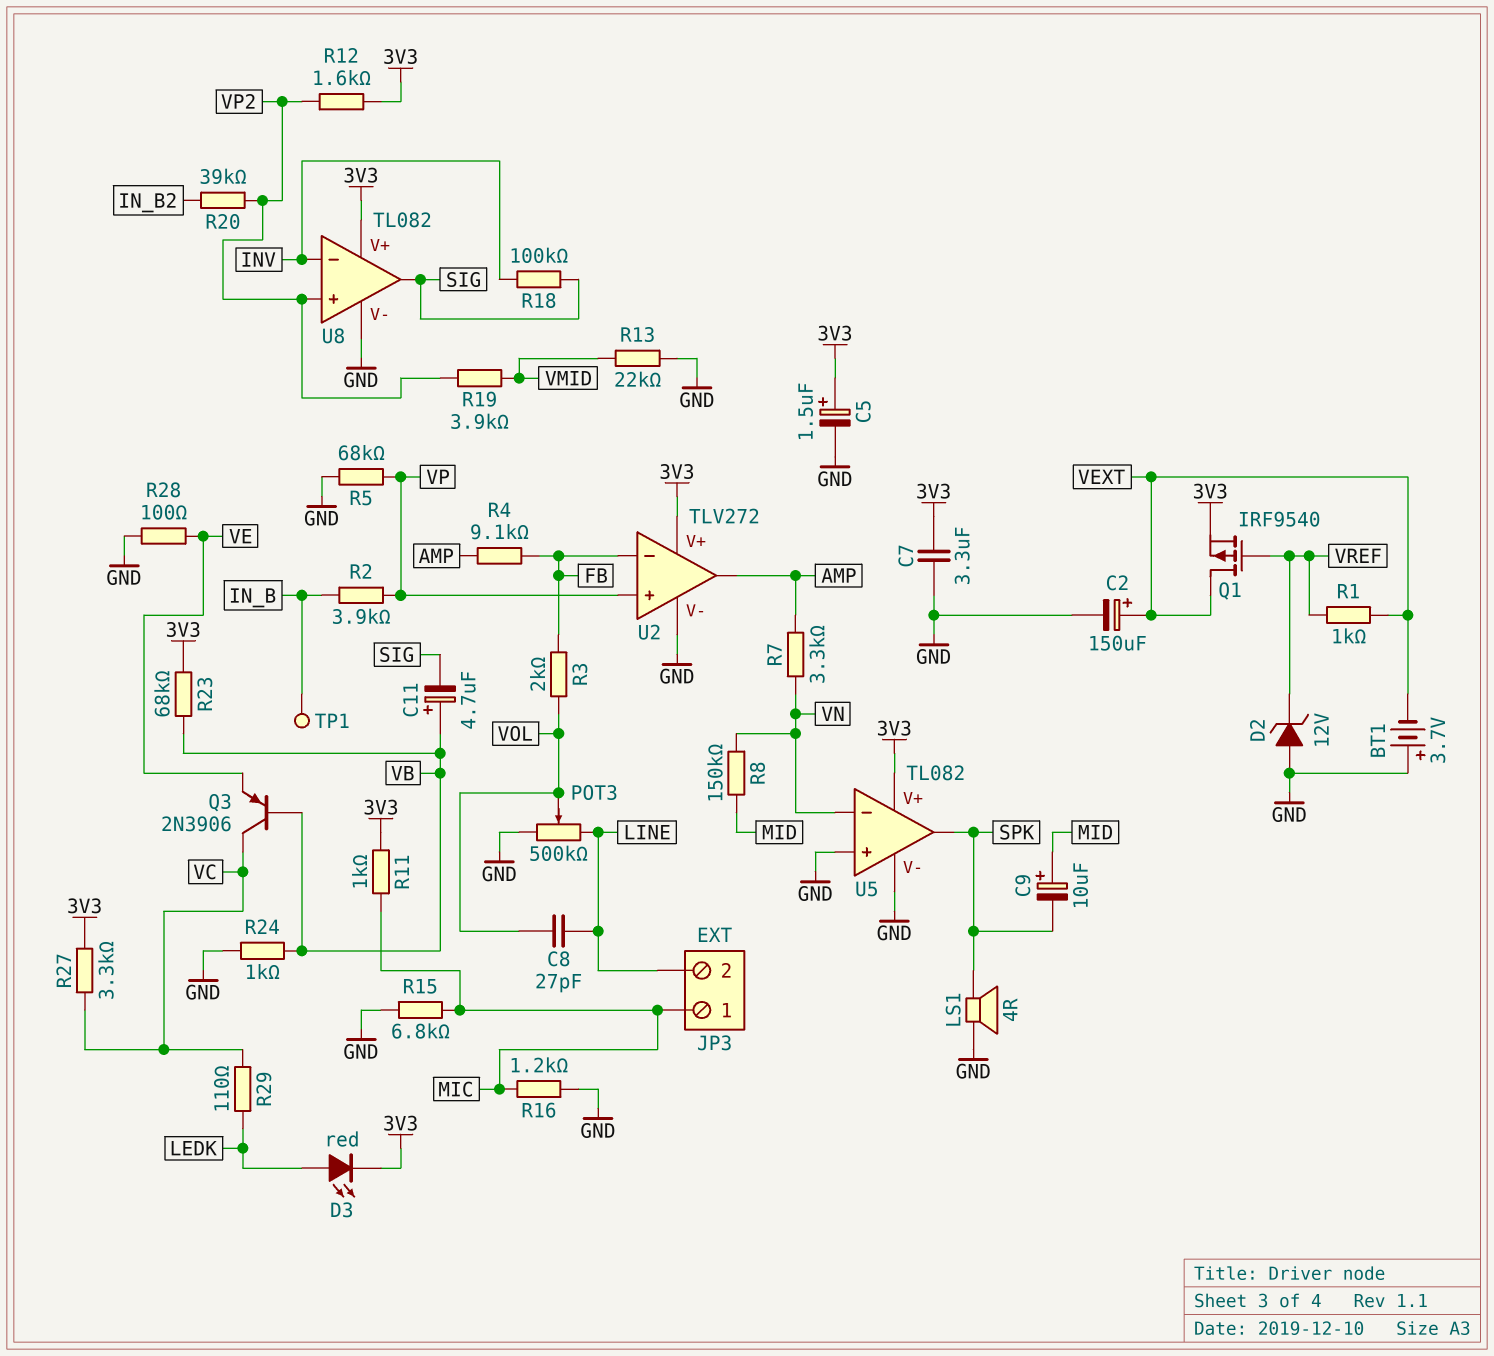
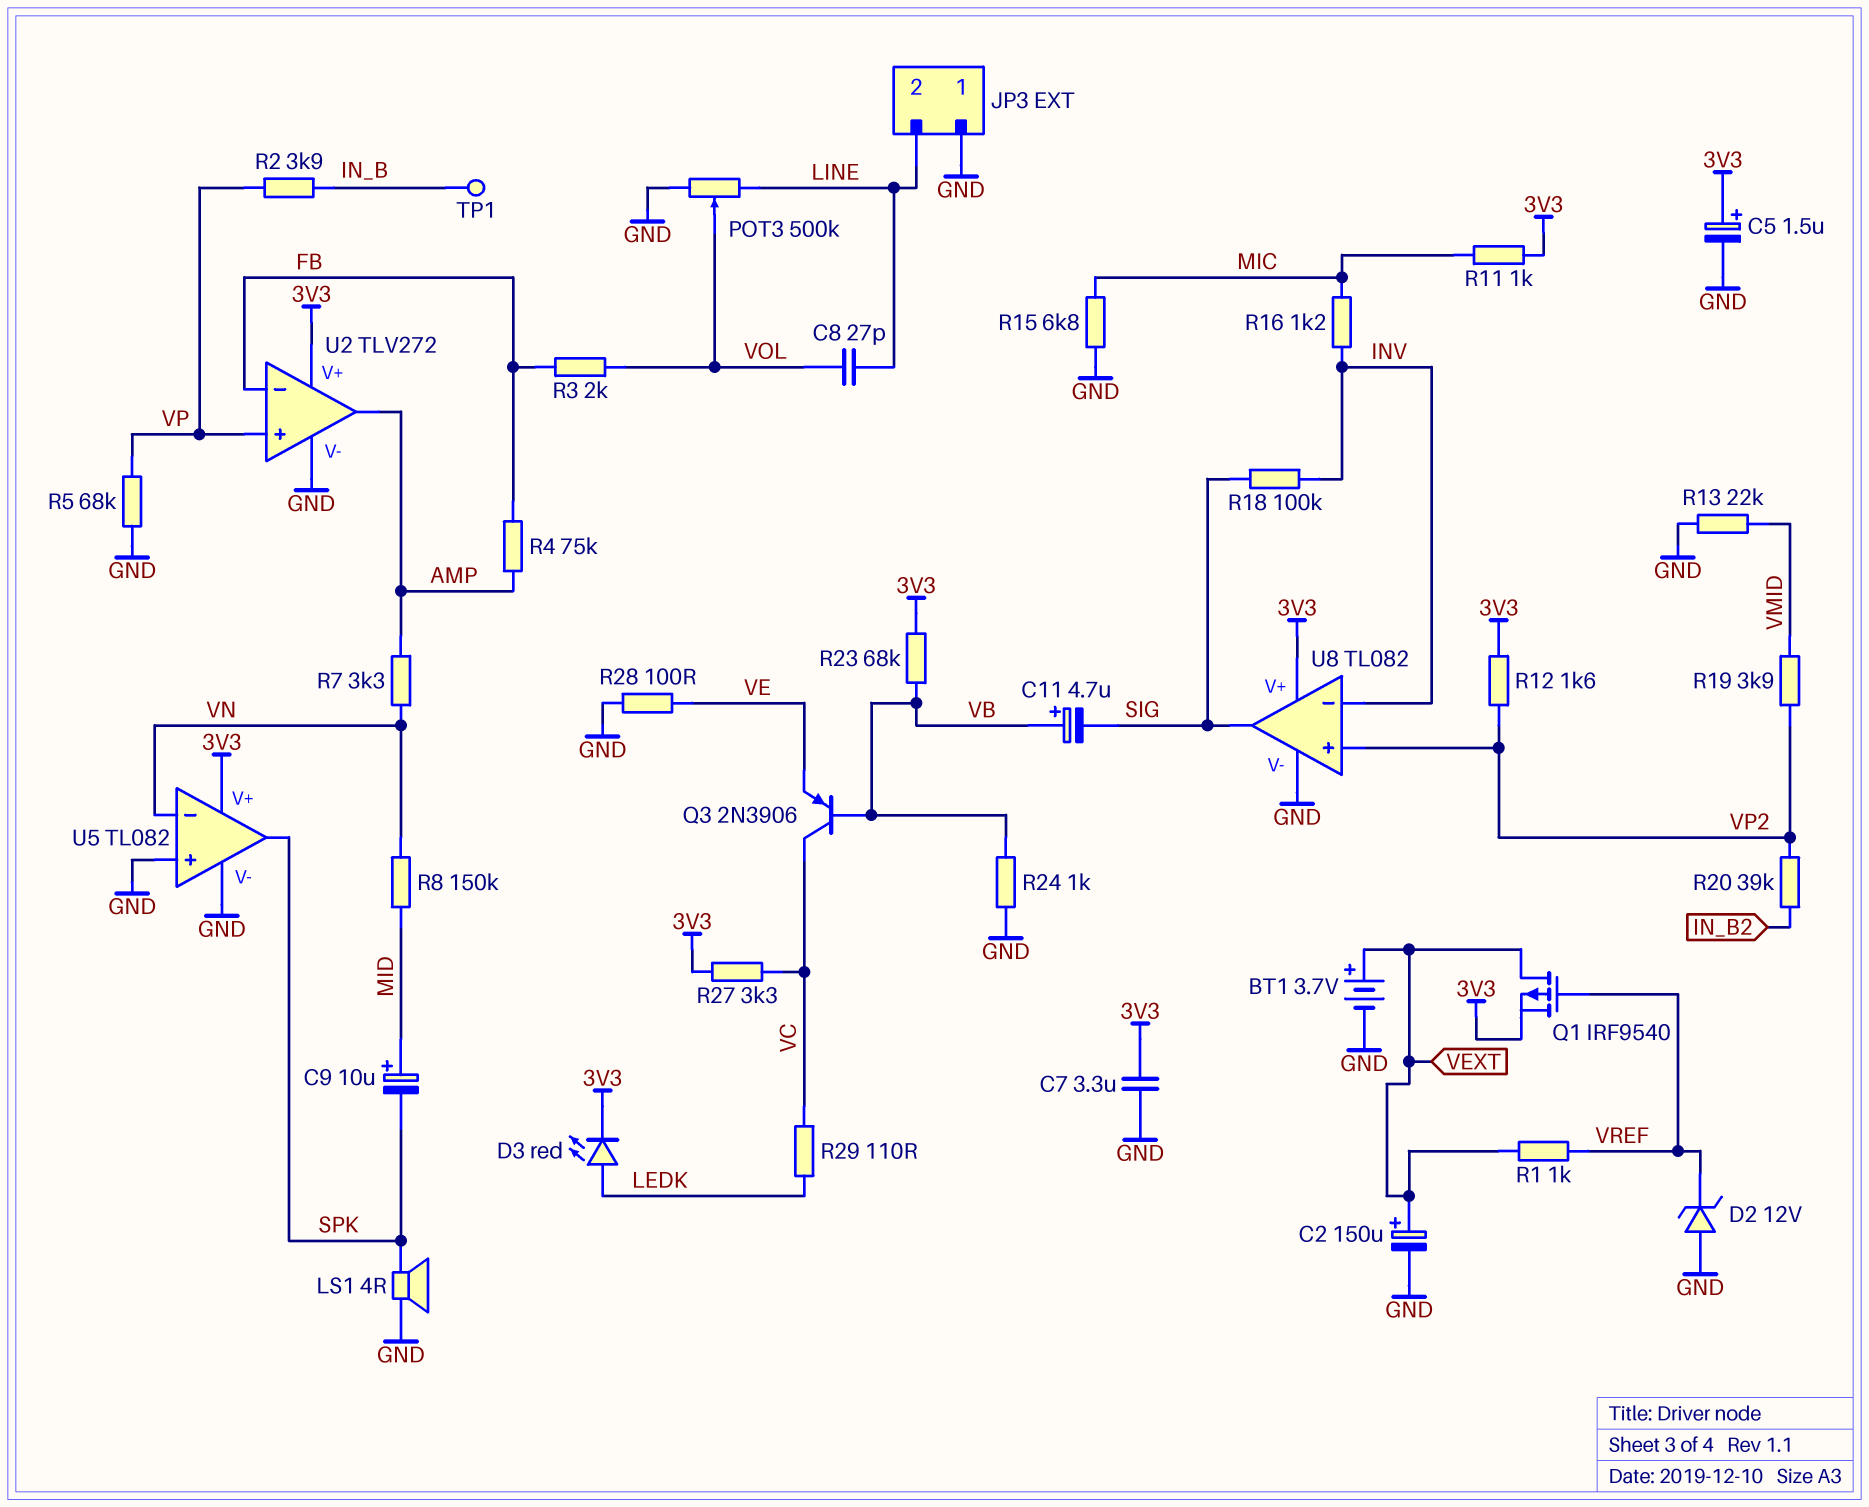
BT1: 3.7V (plus GND, minus VEXT) -> 3.7V (plus VEXT, minus GND)
JP3 pin 1: MIC -> GND
R4: 9.1k (AMP, FB) -> 75k (AMP, FB)
R16: 1.2k (GND, MIC) -> 1.2k (INV, MIC)

